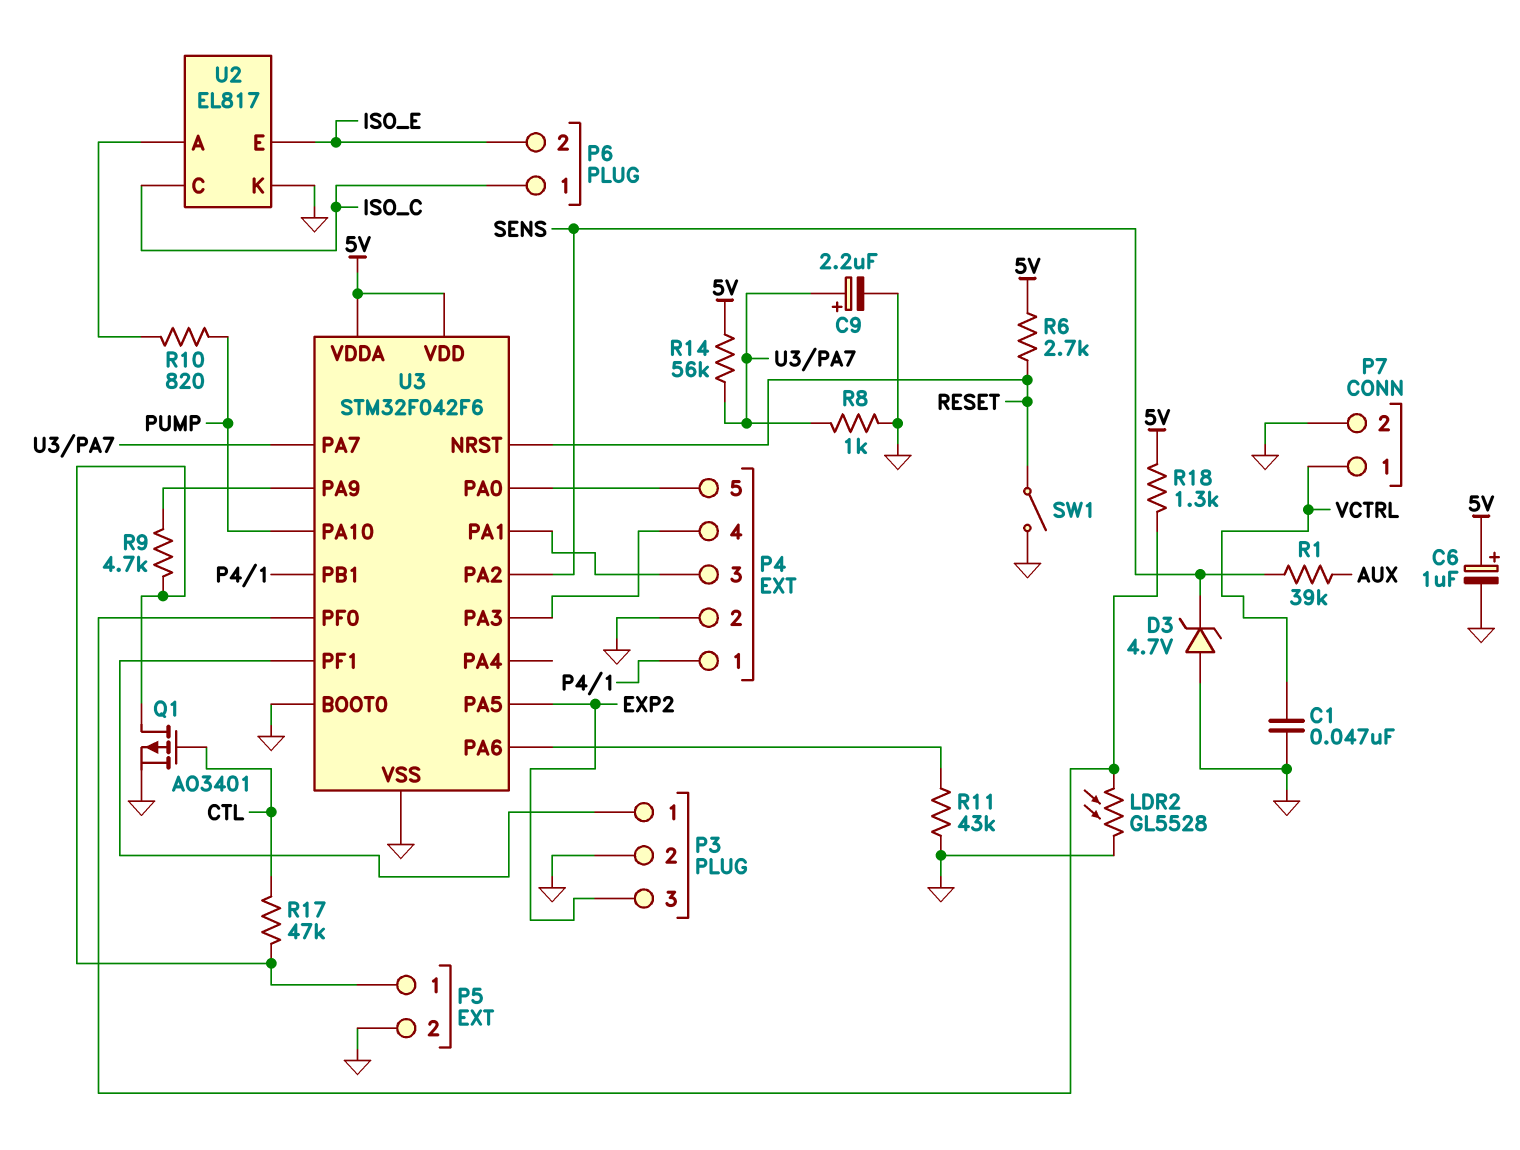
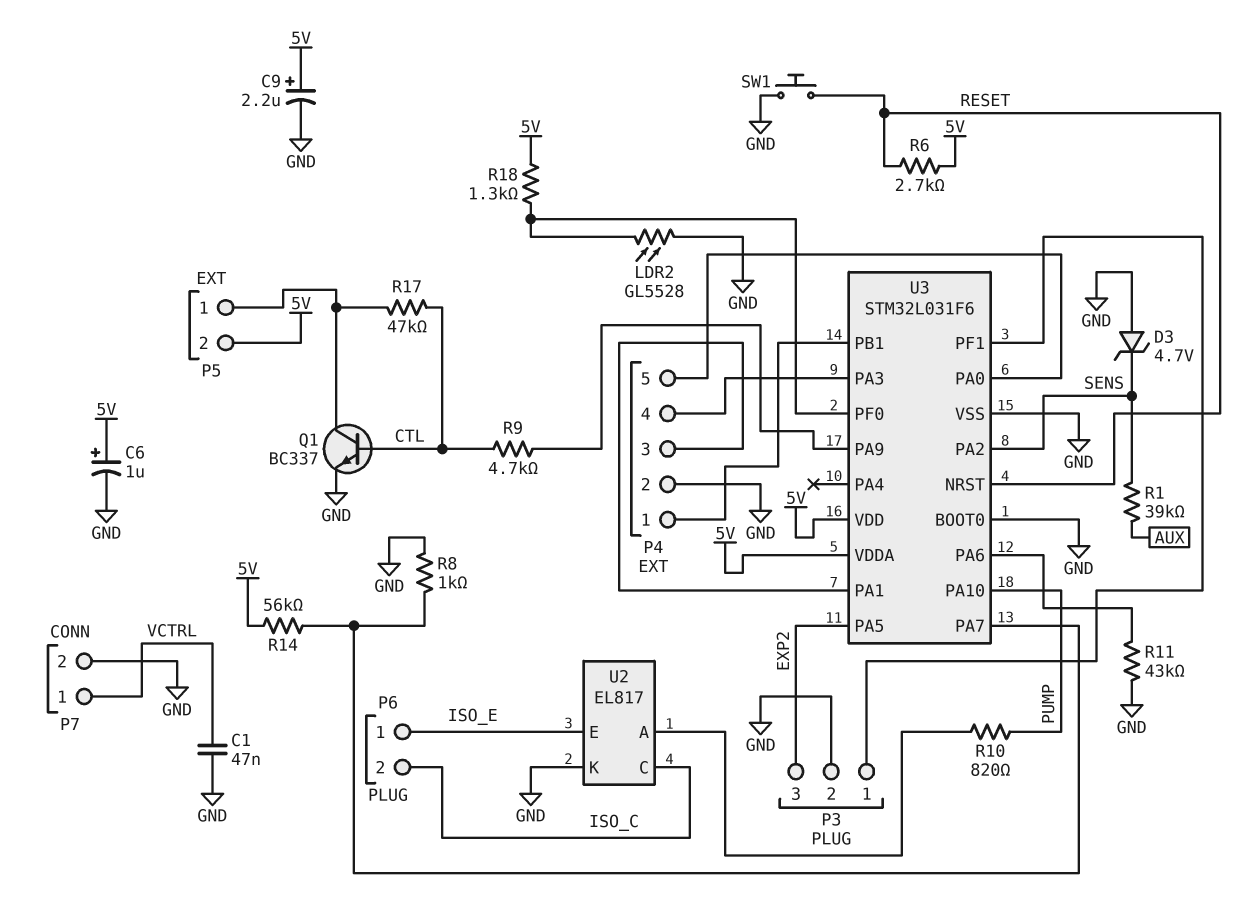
C9: 2.2uF (plus U3/PA7, minus GND) -> 2.2uF (plus 5V, minus GND)
P5 pin 2: GND -> 5V
P6 pin 1: ISO_C -> ISO_E
P6 pin 2: ISO_E -> ISO_C
Q1: PMOS AO3401 (G CTL, D P5/1, S GND) -> NPN BC337 (B CTL, C P5/1, E GND)
R9: 4.7k (P5/1, U3/PA9) -> 4.7k (CTL, U3/PA9)
SW1: switch (GND, RESET) -> button (GND, RESET)
U3: STM32F042F6 -> STM32L031F6

